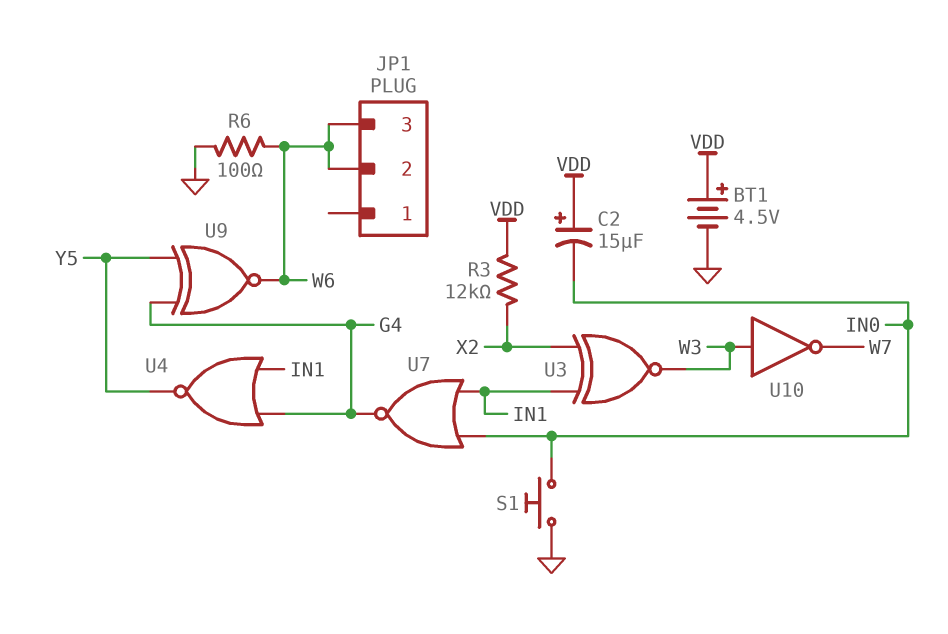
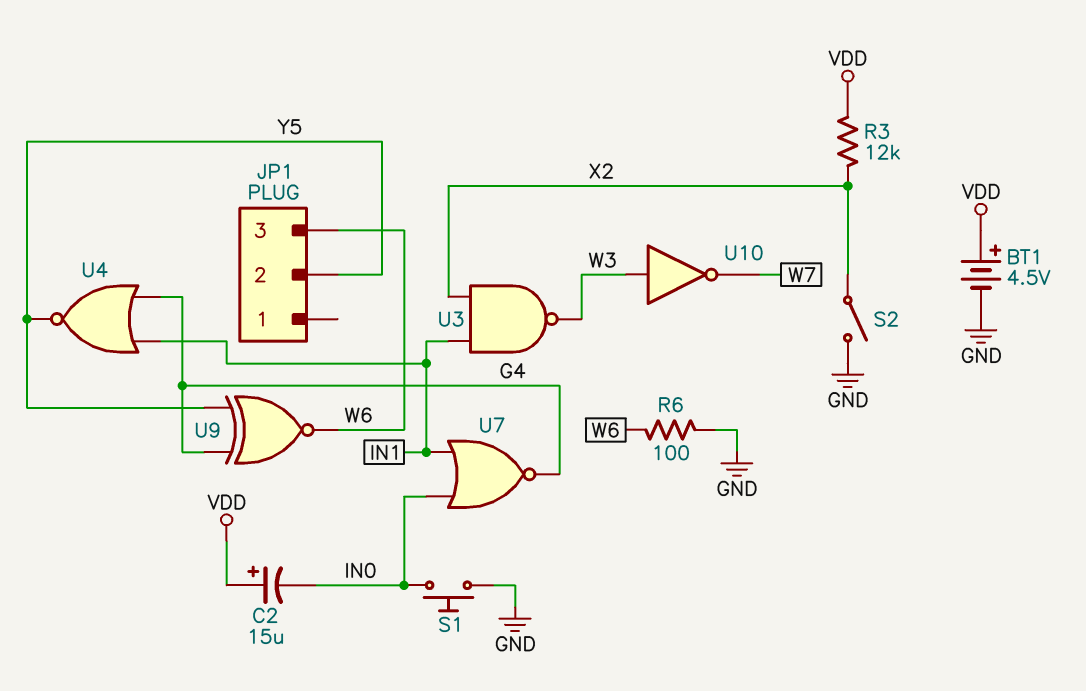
JP1 pin 2: W6 -> Y5
S2: none -> switch (GND, X2)
U3: XNOR (in IN1, in X2, out W3) -> NAND (in IN1, in X2, out W3)

